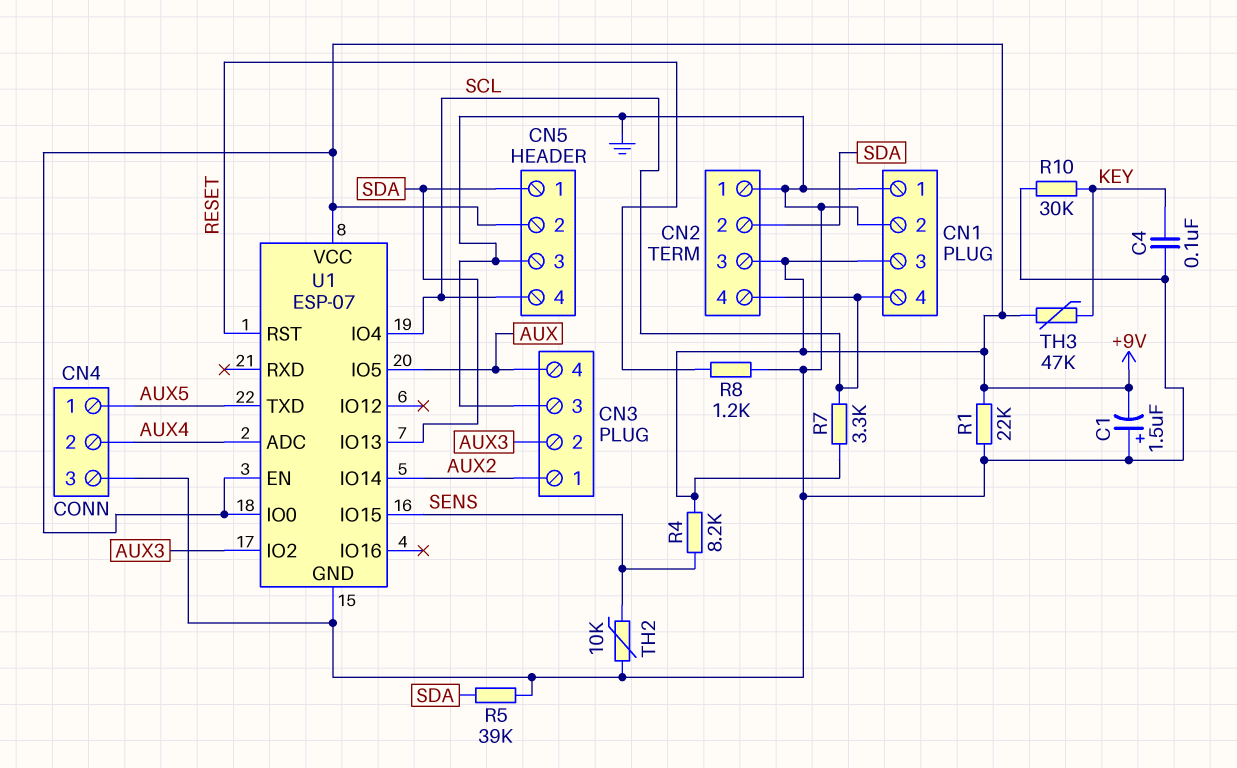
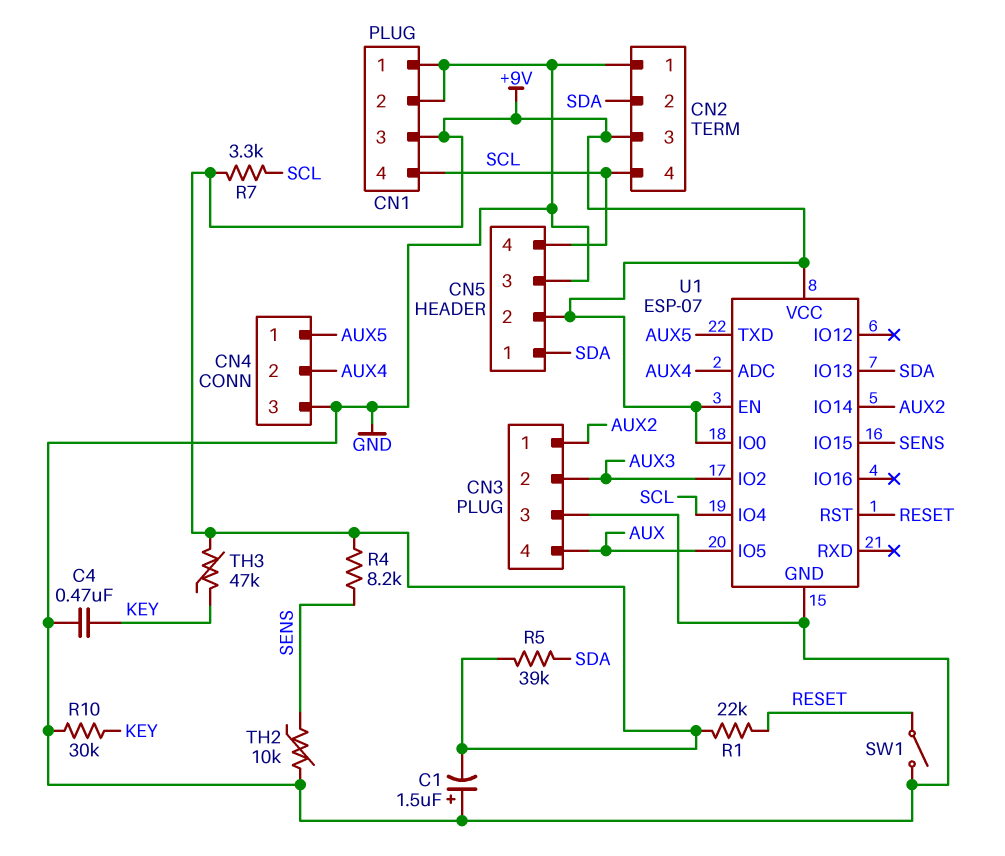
C4: 100nF (GND, KEY) -> 470nF (GND, KEY)
R1: 22k (+9V, GND) -> 22k (+9V, RESET)
R5: 39k (GND, SDA) -> 39k (+9V, SDA)
R8: 1.2k (GND, RESET) -> none
SW1: none -> switch (GND, RESET)

